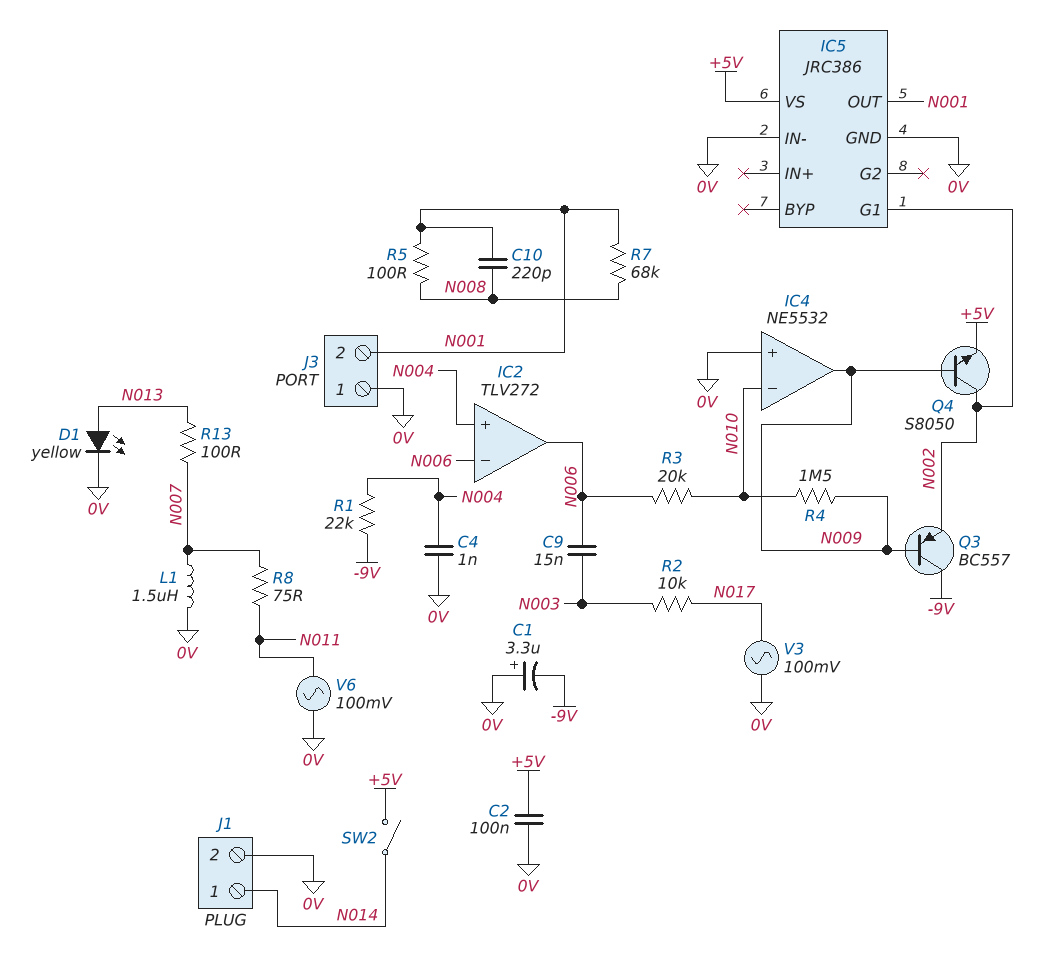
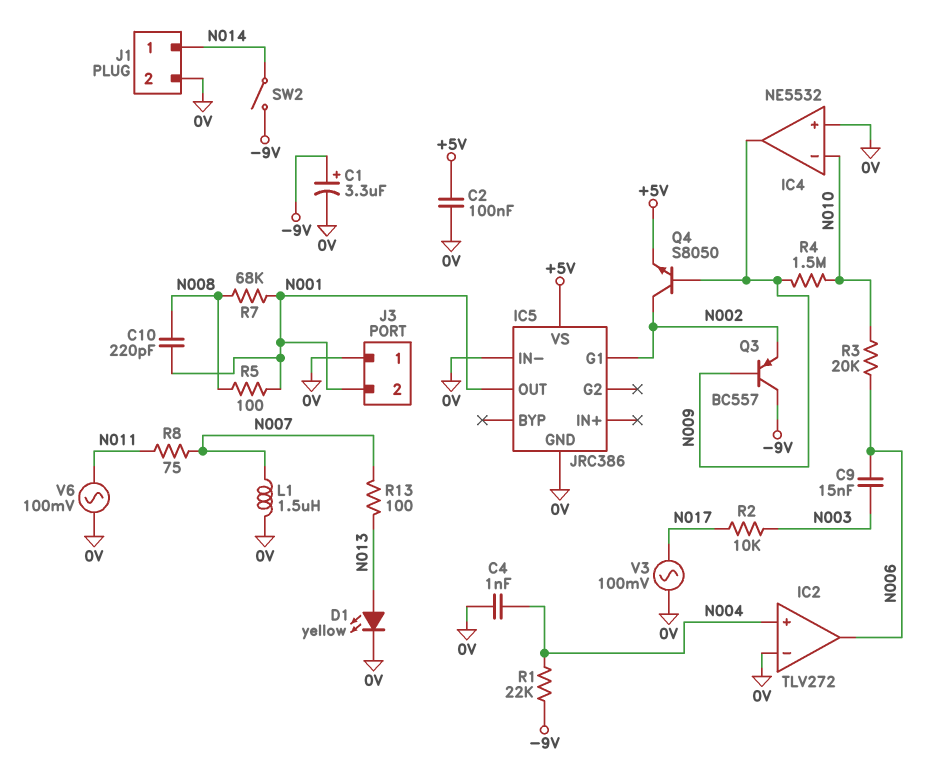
C1: 3.3uF (plus 0V, minus -9V) -> 3.3uF (plus -9V, minus 0V)
IC2 pin in-: N006 -> 0V
SW2: switch (+5V, N014) -> switch (-9V, N014)

